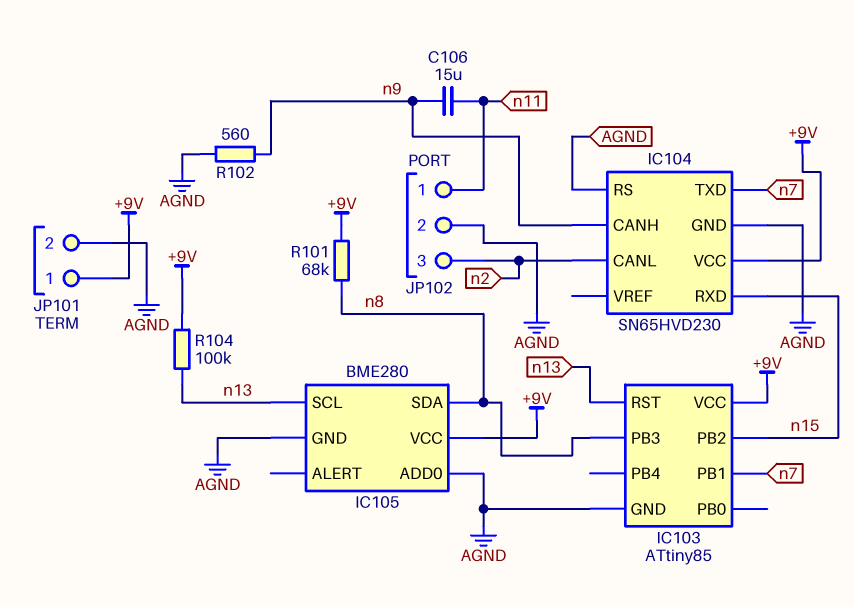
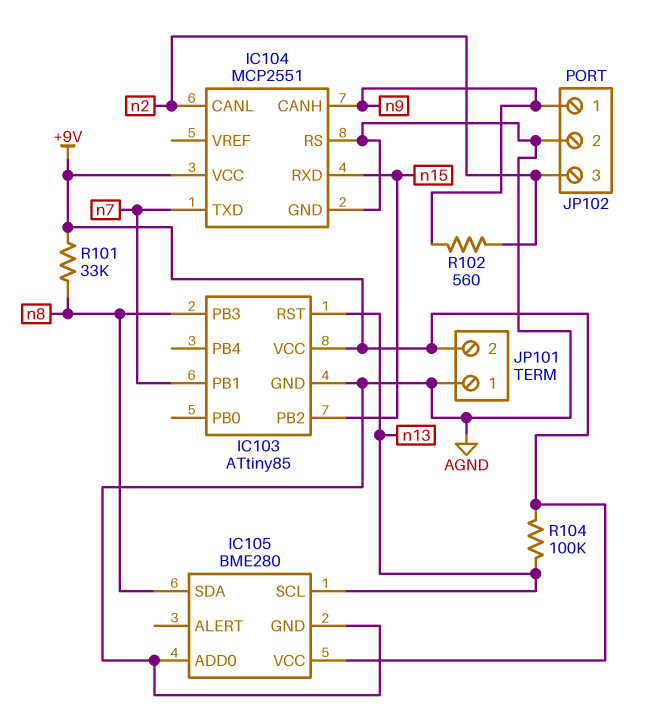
C106: 15uF (n9, n11) -> none
IC104: SN65HVD230 -> MCP2551
JP101 pin 1: +9V -> AGND
JP101 pin 2: AGND -> +9V
JP102 pin 1: n11 -> n9
R101: 68k (+9V, n8) -> 33k (+9V, n8)
R102: 560 (AGND, n9) -> 560 (n2, n9)

